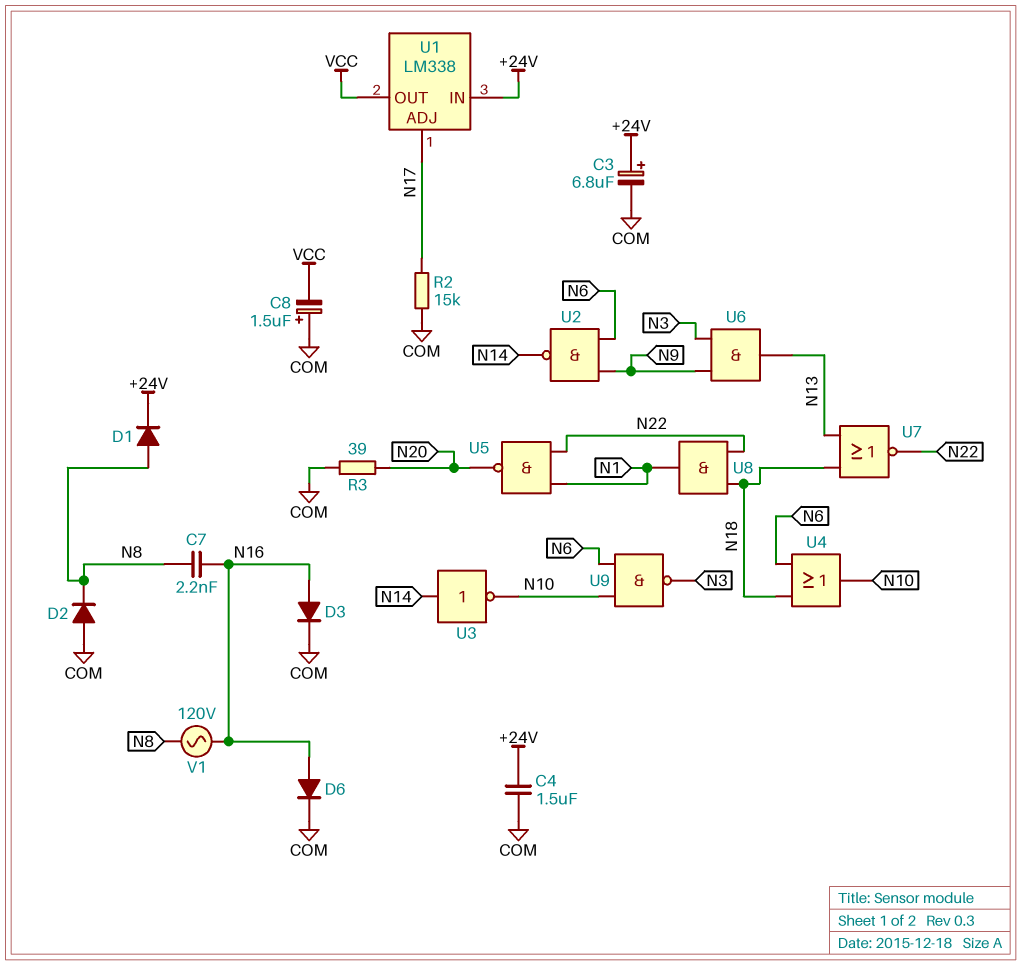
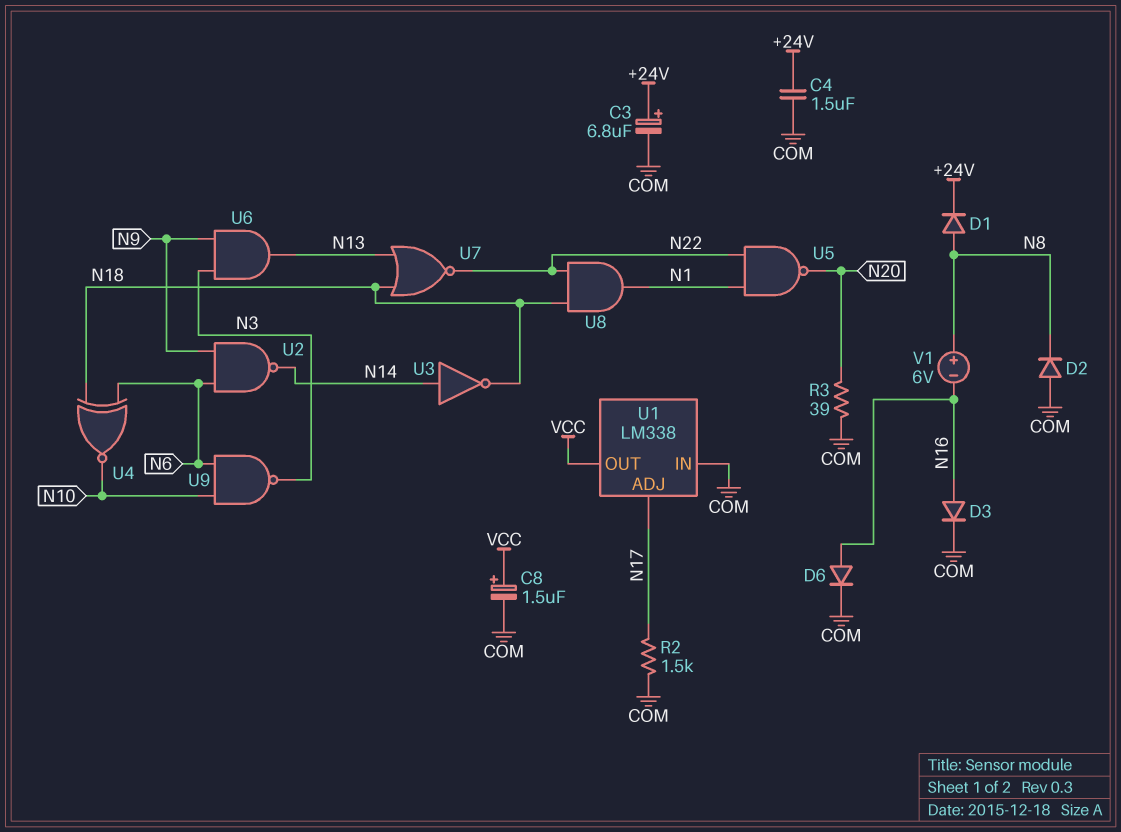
C7: 2.2nF (N8, N16) -> none
C8: 1.5uF (plus COM, minus VCC) -> 1.5uF (plus VCC, minus COM)
R2: 15k (COM, N17) -> 1.5k (COM, N17)
U1 pin IN: +24V -> COM
U3: NOT (in N14, out N10) -> NOT (in N14, out N18)
U4: OR (in N6, in N18, out N10) -> XNOR (in N6, in N18, out N10)
V1: AC 120V (N8, N16) -> 6V (plus N8, minus N16)

